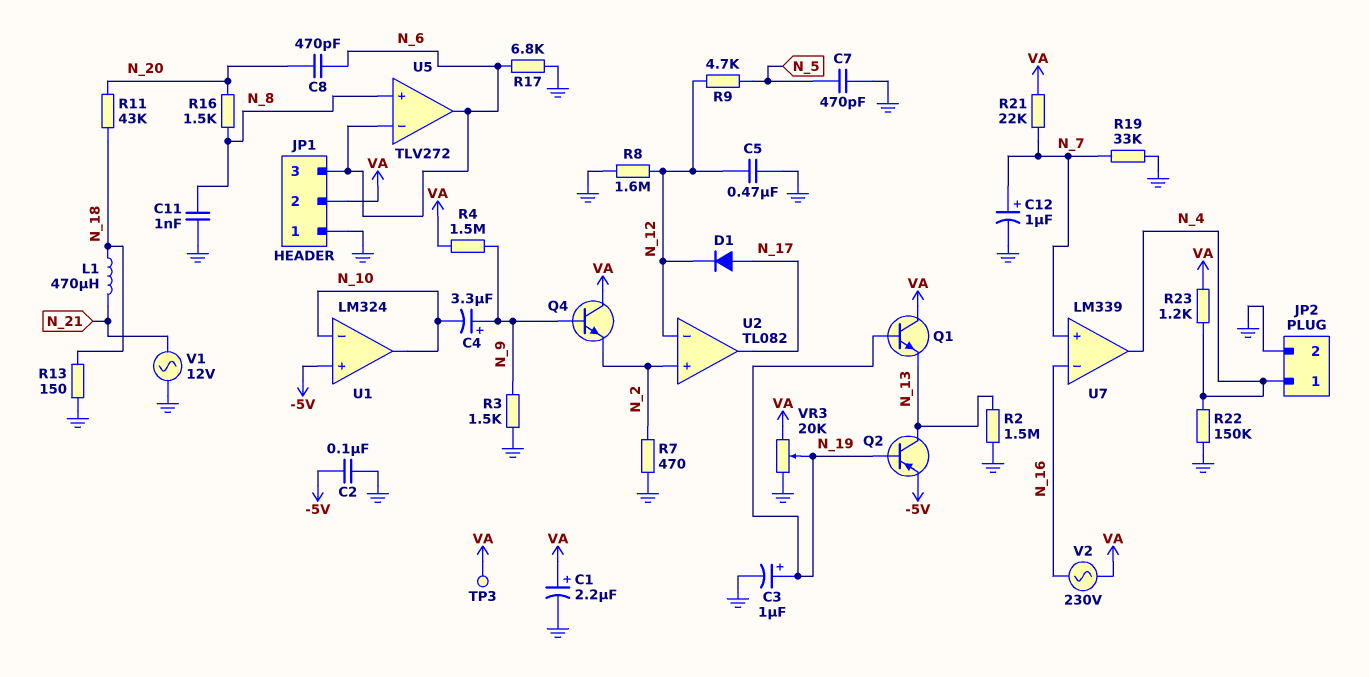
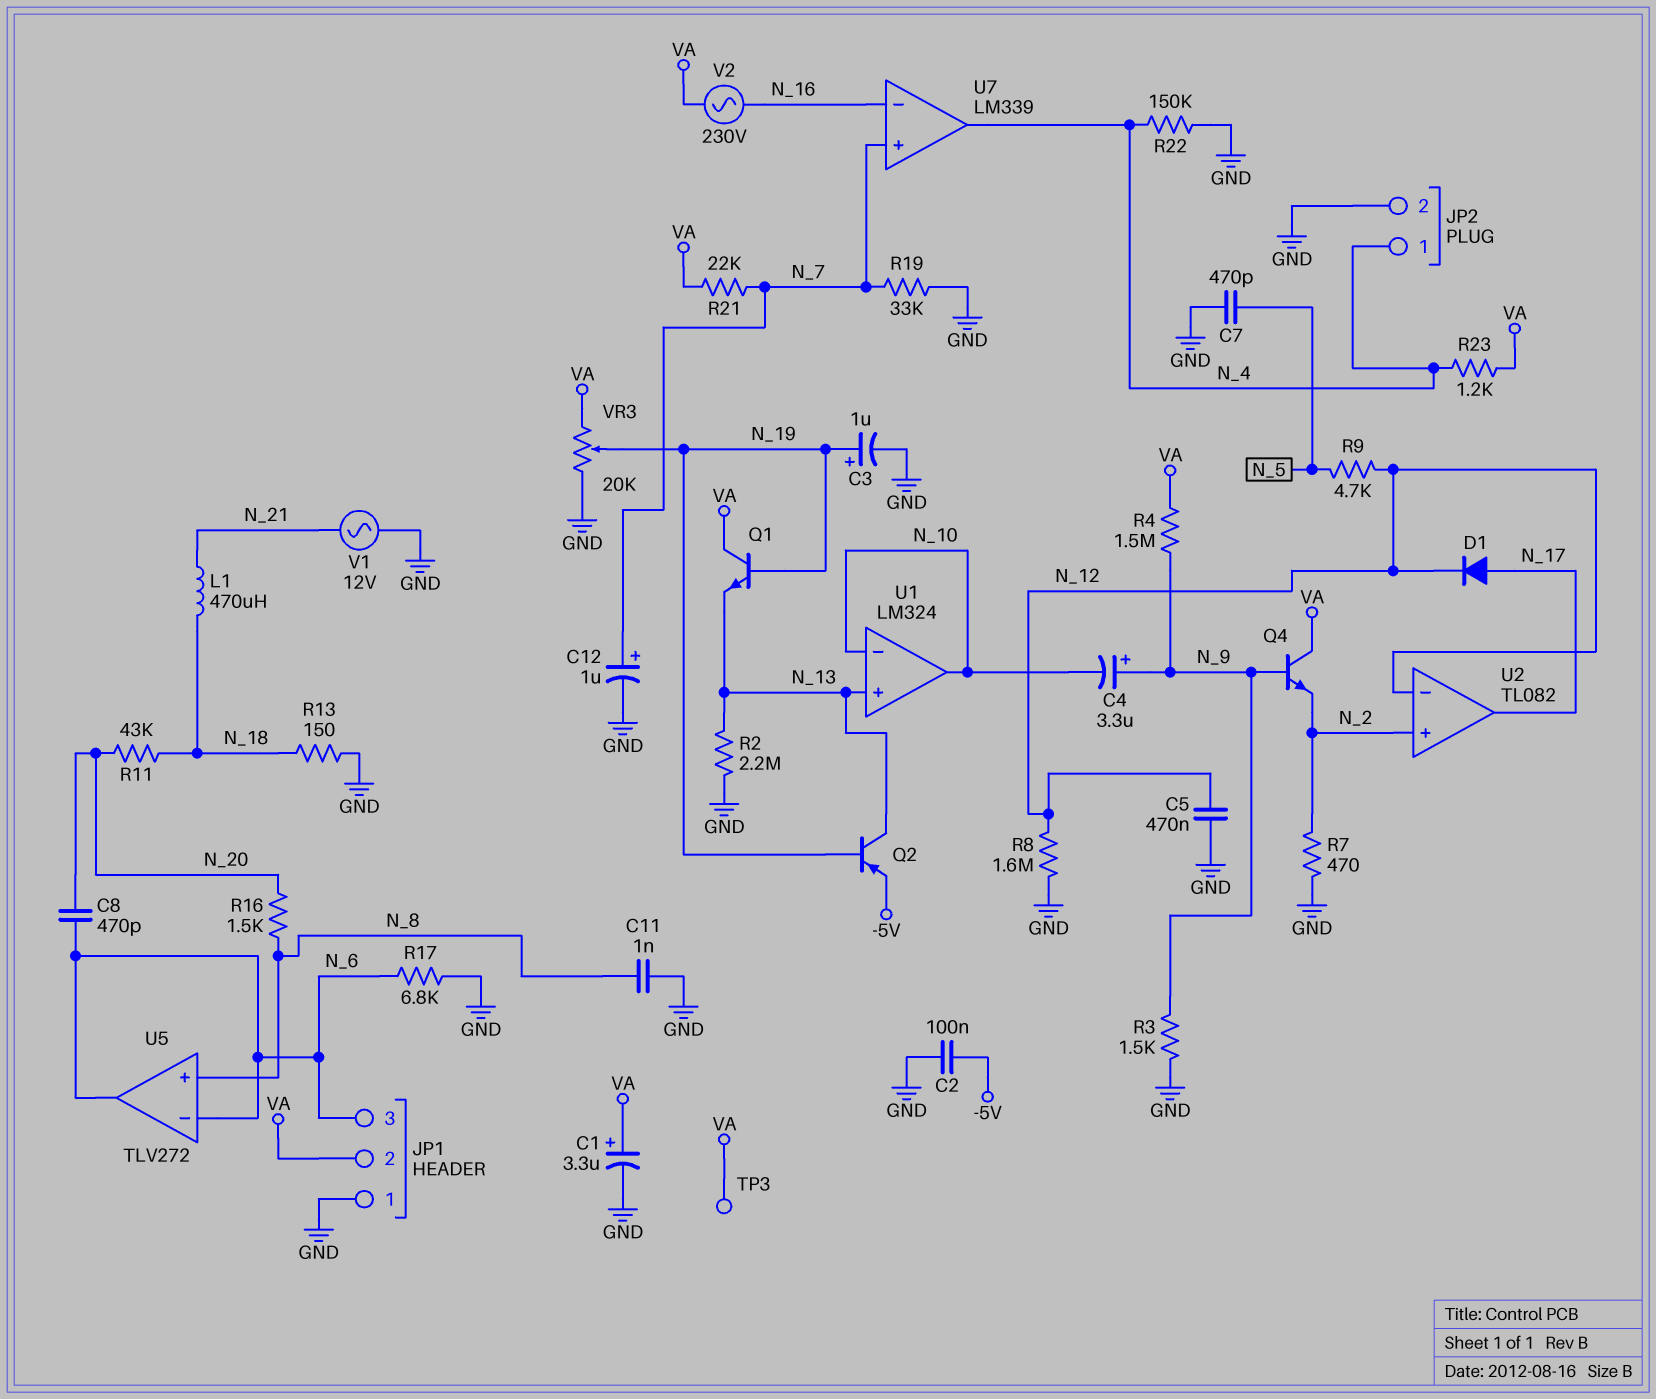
C1: 2.2uF (plus VA, minus GND) -> 3.3uF (plus VA, minus GND)
R2: 1.5M (GND, N_13) -> 2.2M (GND, N_13)
U1 pin in+: -5V -> N_13

